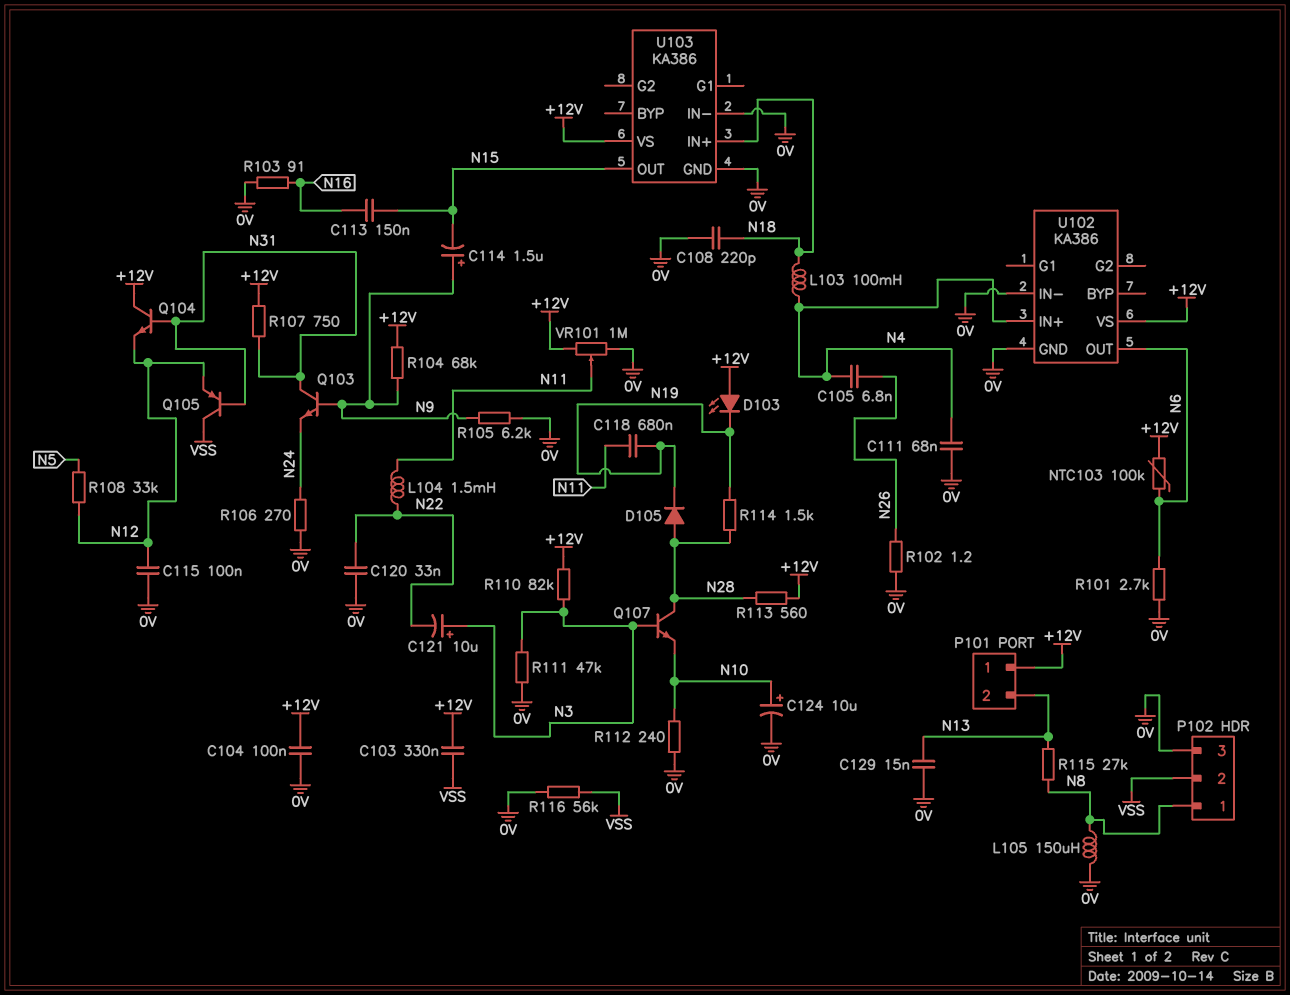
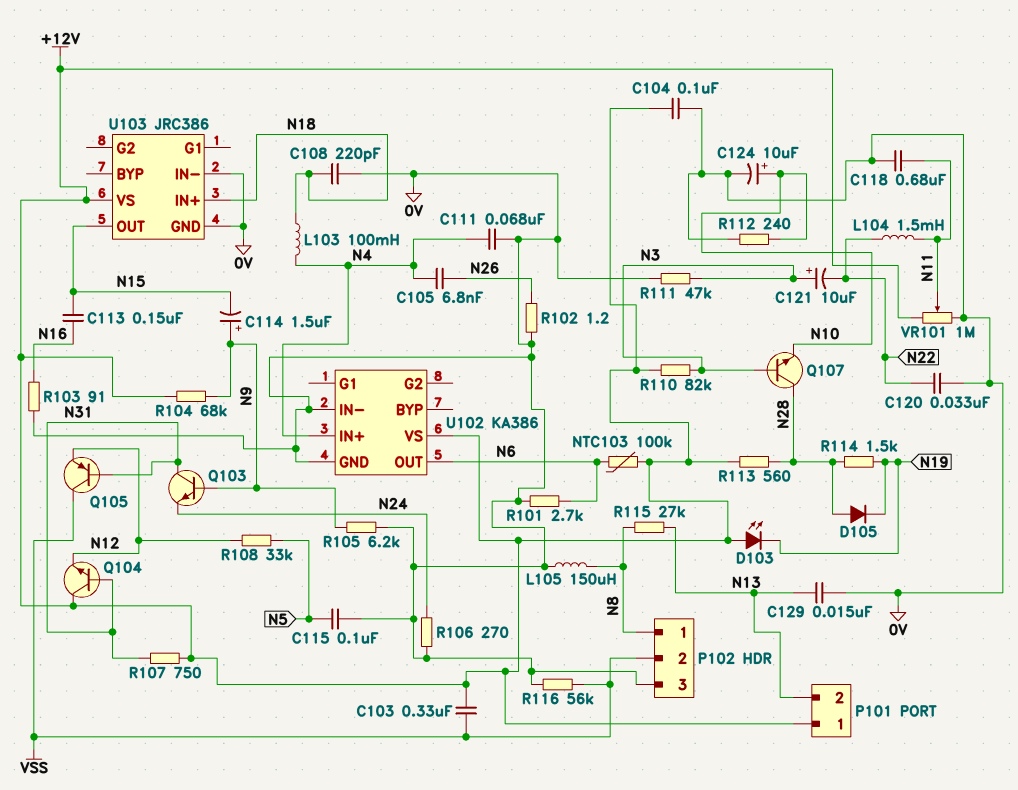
C115: 100nF (0V, N12) -> 100nF (0V, N5)
C118: 680nF (N11, N19) -> 680nF (0V, N11)
U103: KA386 -> JRC386

